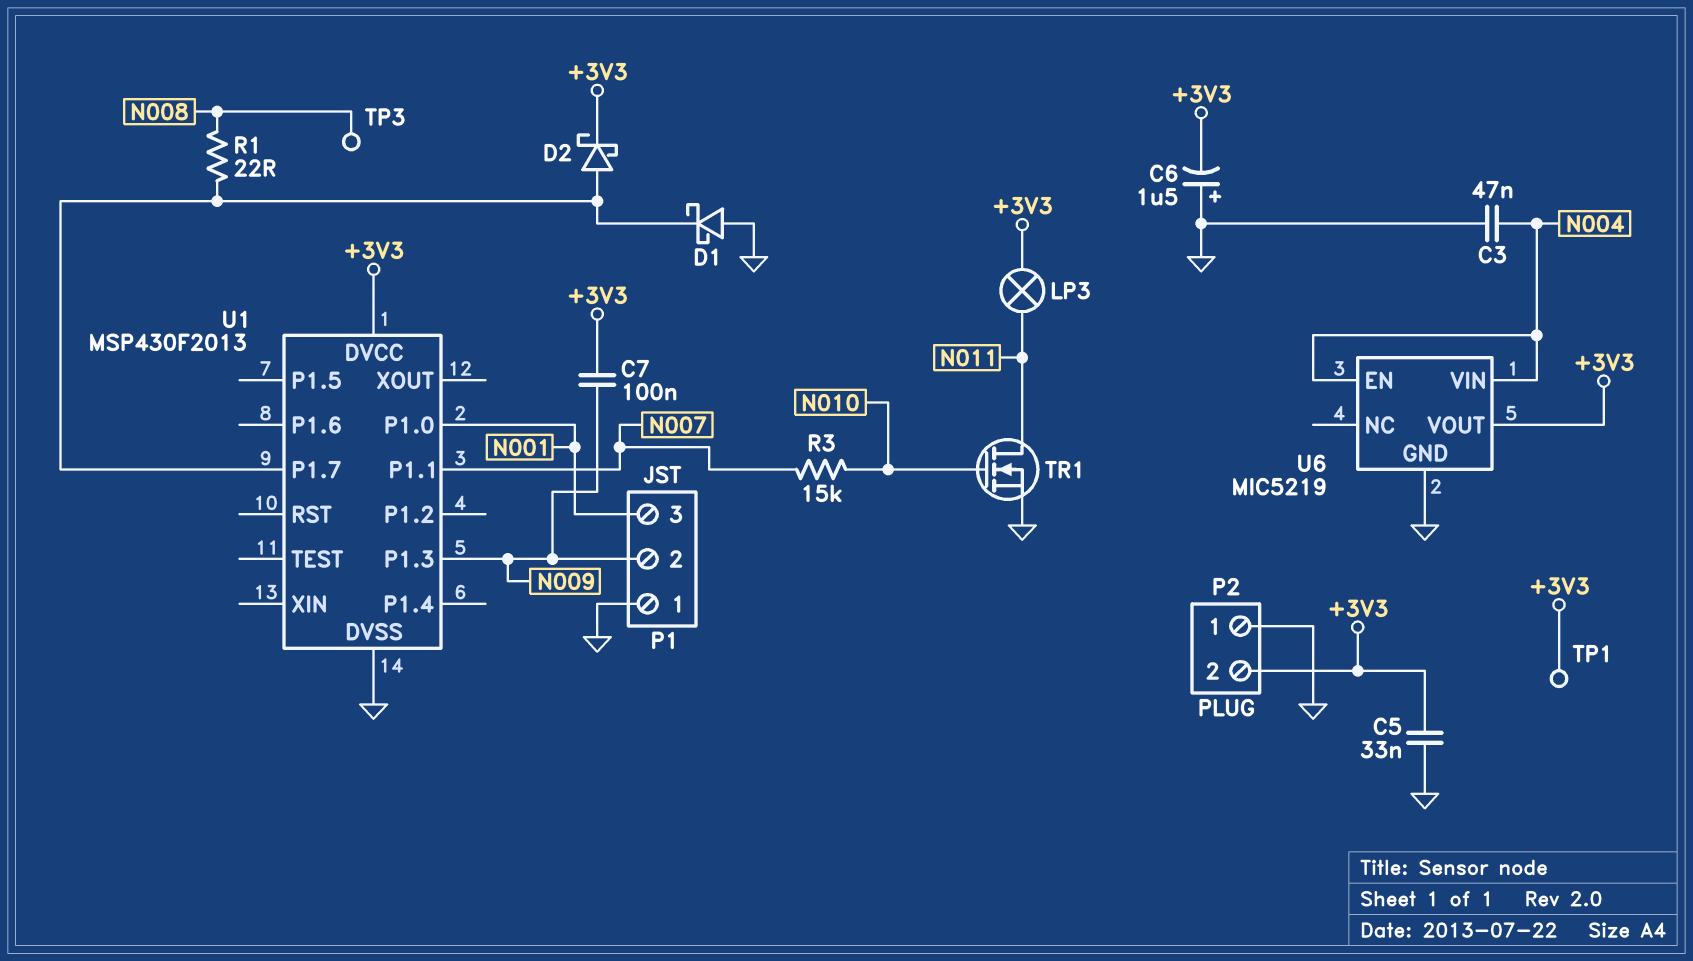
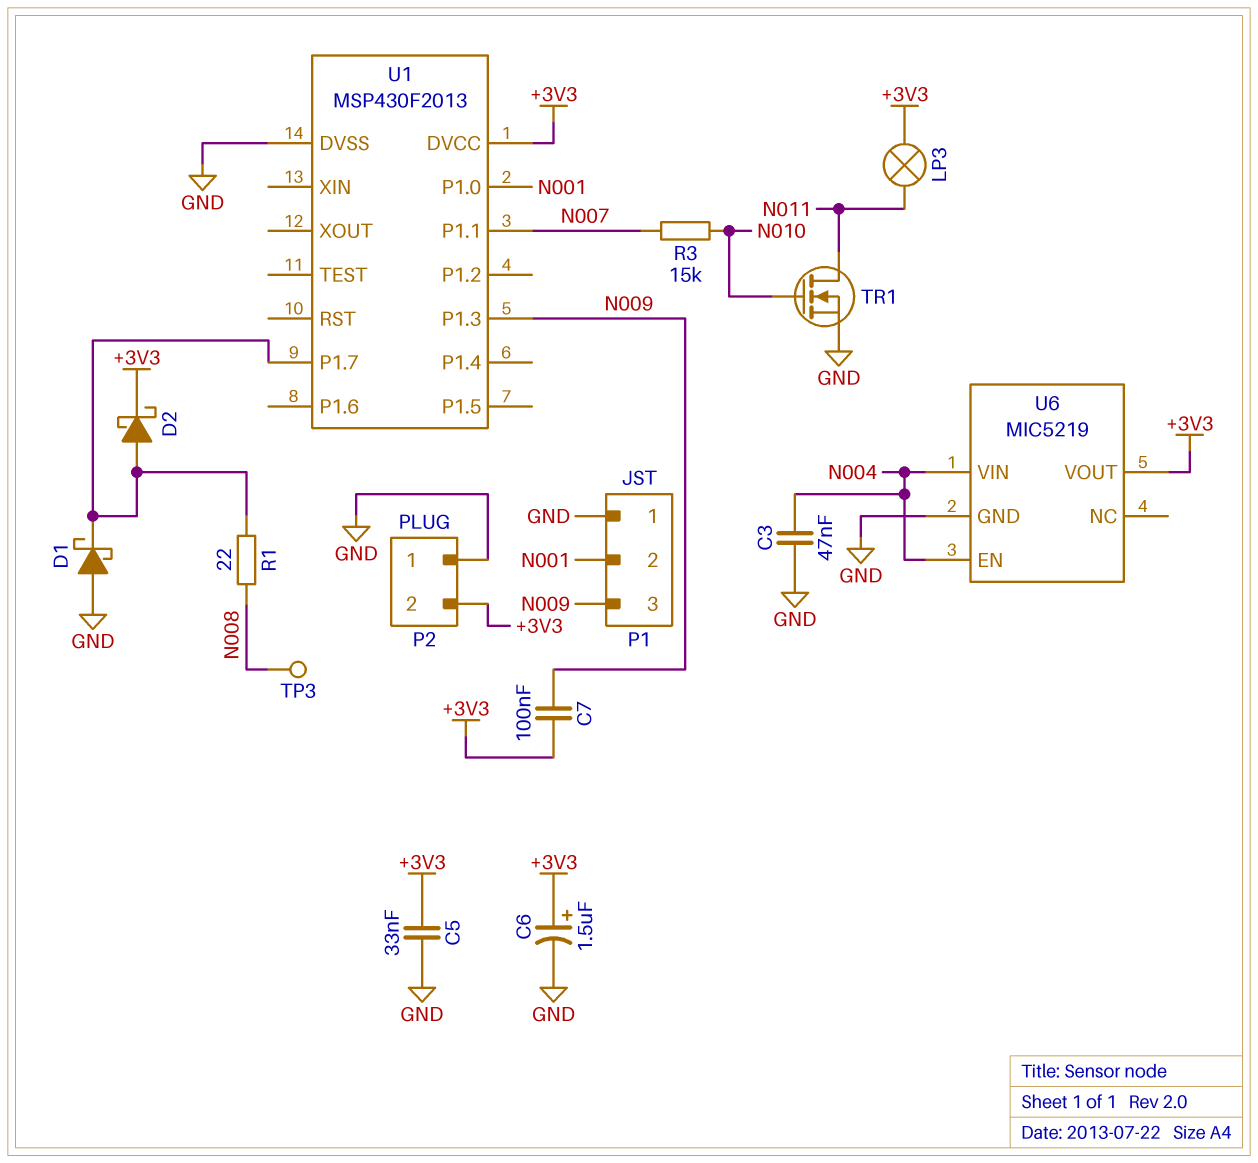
C6: 1.5uF (plus GND, minus +3V3) -> 1.5uF (plus +3V3, minus GND)
P1 pin 2: N009 -> N001
P1 pin 3: N001 -> N009
TP1: test point (+3V3) -> none

